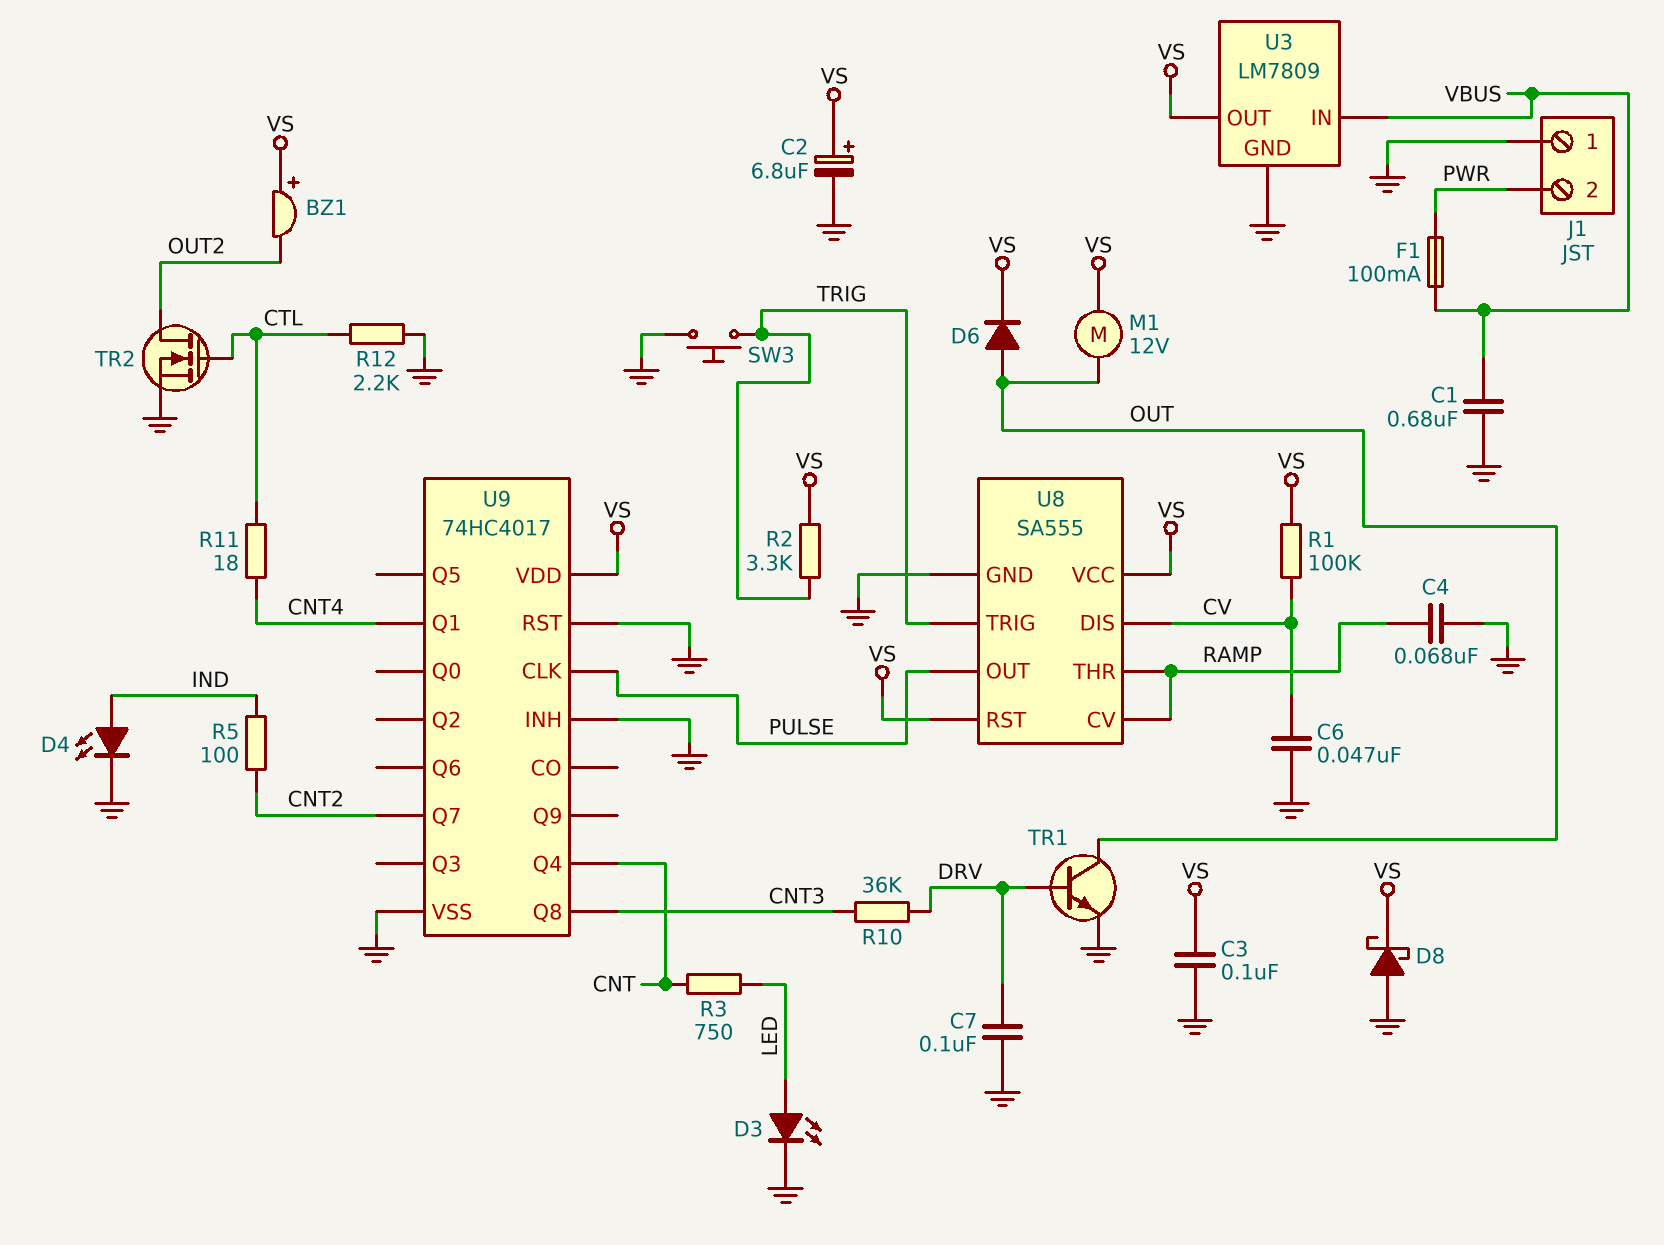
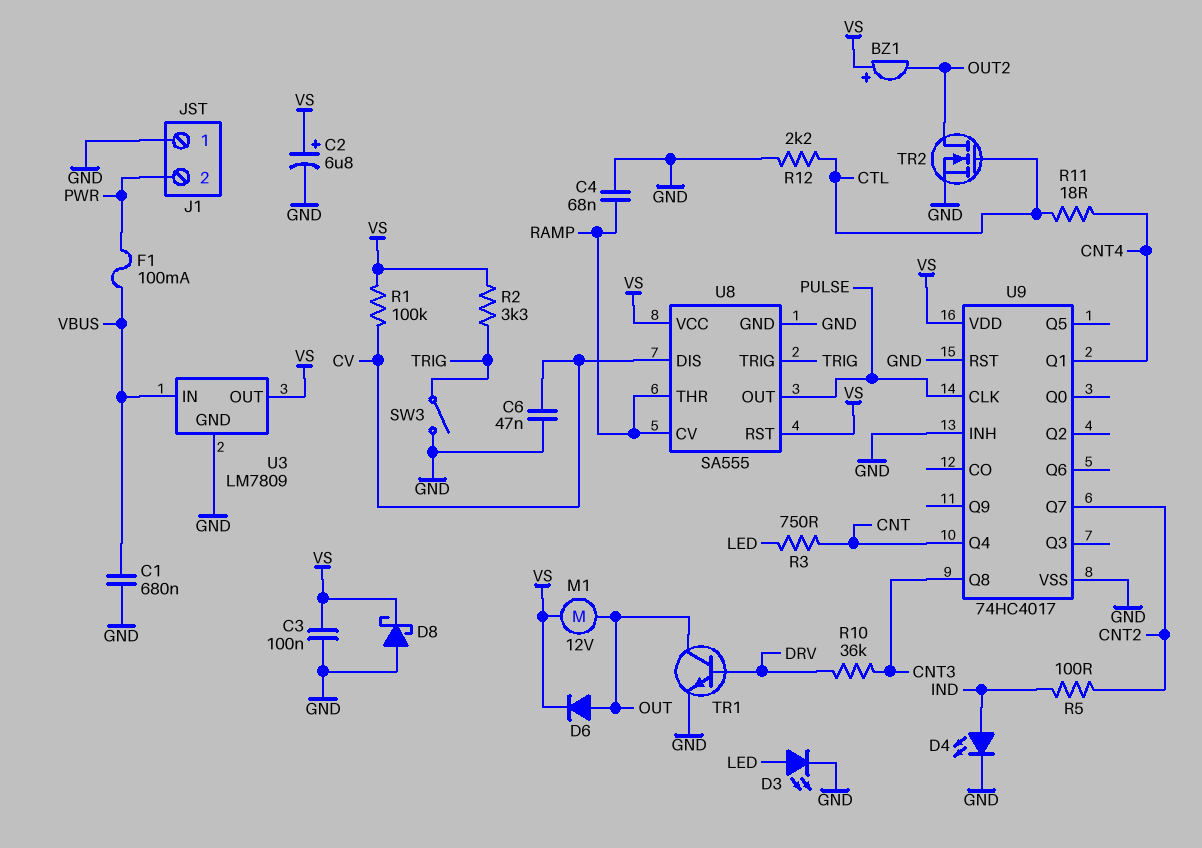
C7: 100nF (DRV, GND) -> none
SW3: button (GND, TRIG) -> switch (GND, TRIG)

